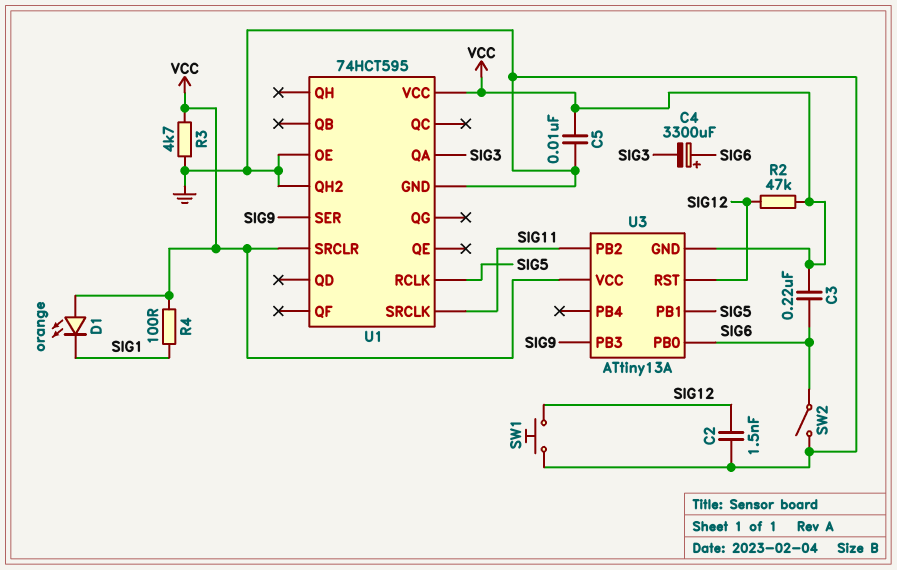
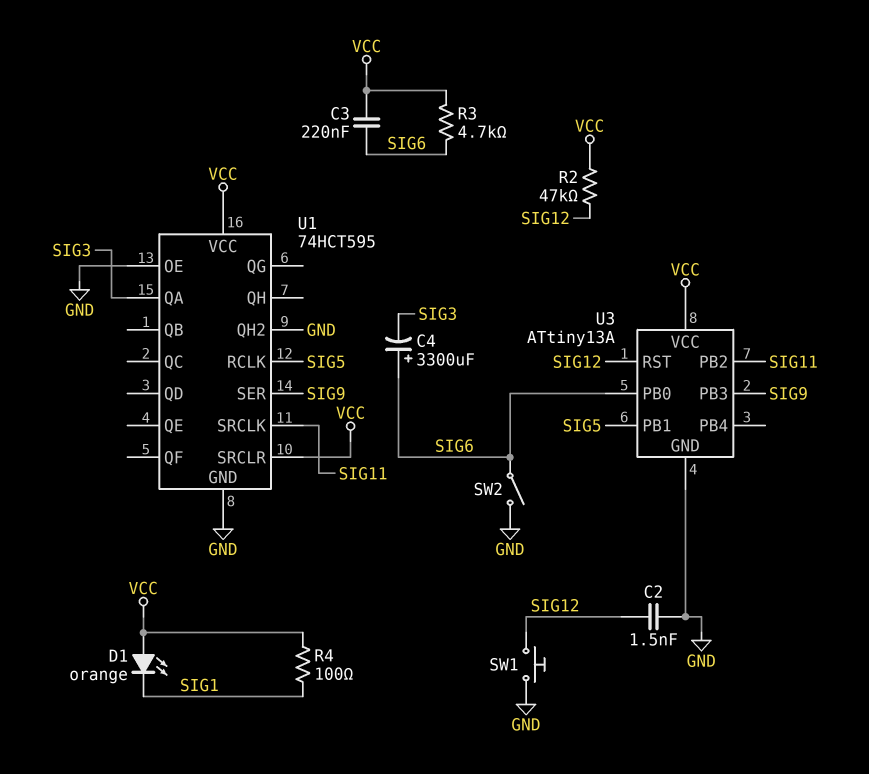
C5: 10nF (GND, VCC) -> none
R3: 4.7k (GND, VCC) -> 4.7k (SIG6, VCC)
U3 pin GND: VCC -> GND

